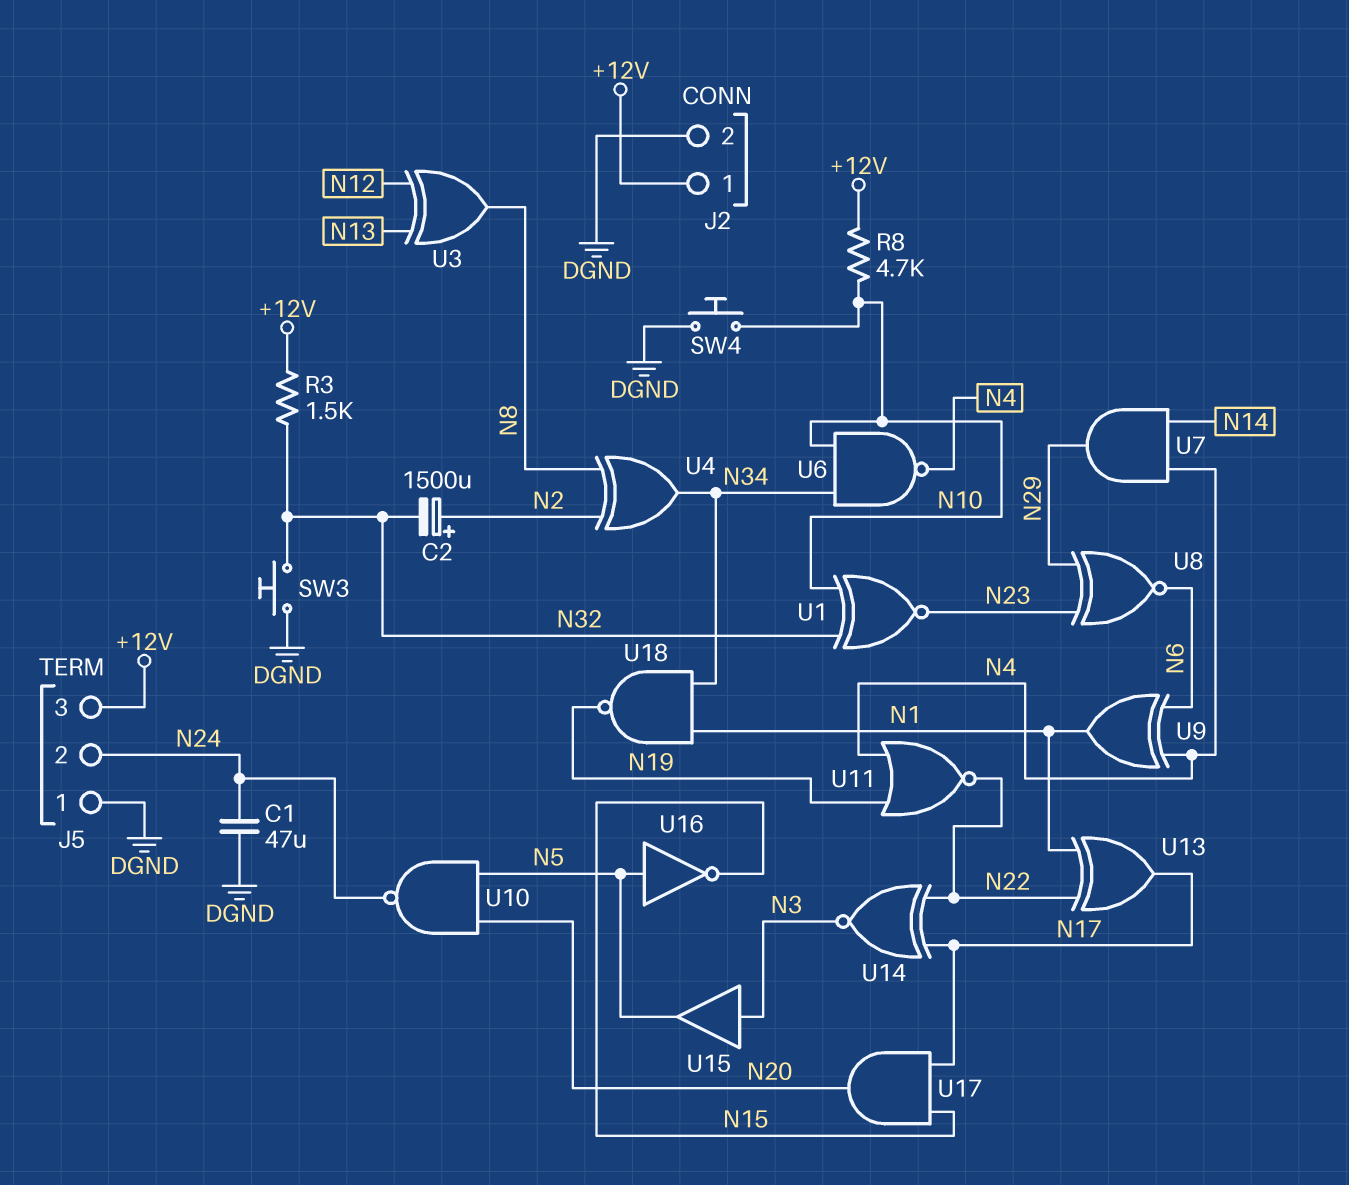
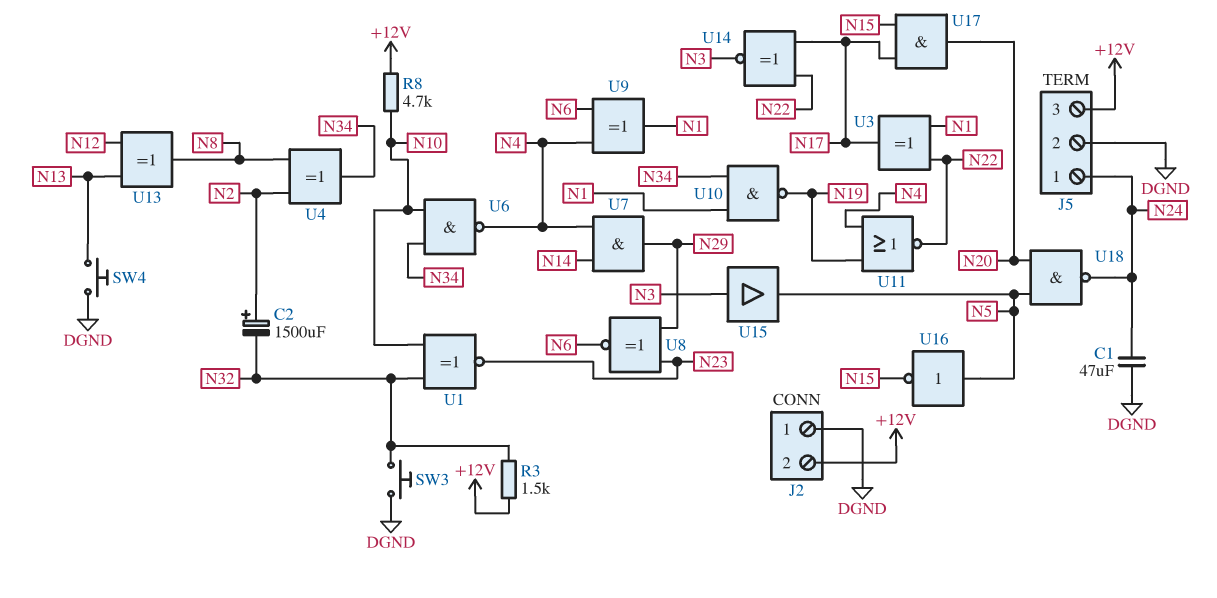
J2 pin 1: +12V -> DGND
J2 pin 2: DGND -> +12V
J5 pin 1: DGND -> N24
J5 pin 2: N24 -> DGND
SW4: button (DGND, N10) -> button (DGND, N13)
U3: XOR (in N12, in N13, out N8) -> XOR (in N1, in N22, out N17)
U10: NAND (in N5, in N20, out N24) -> NAND (in N1, in N34, out N19)
U13: XOR (in N1, in N22, out N17) -> XOR (in N12, in N13, out N8)
U18: NAND (in N1, in N34, out N19) -> NAND (in N5, in N20, out N24)

